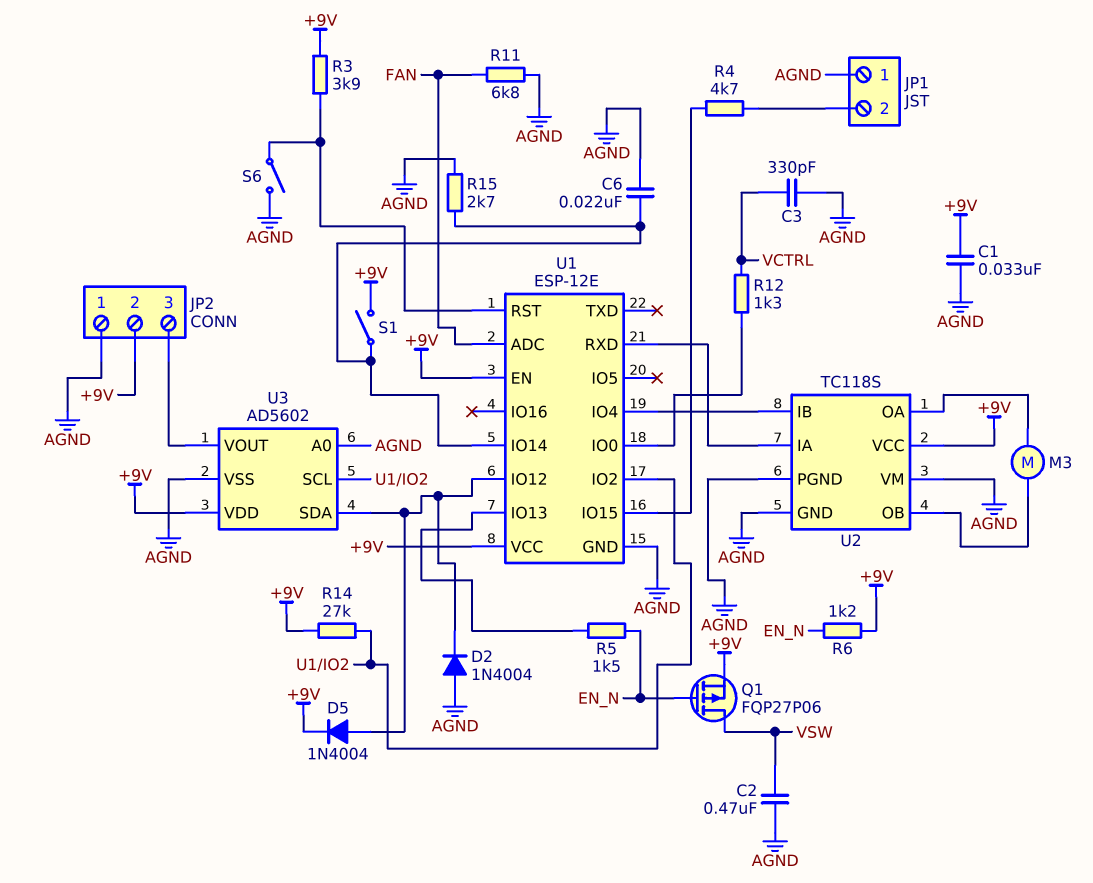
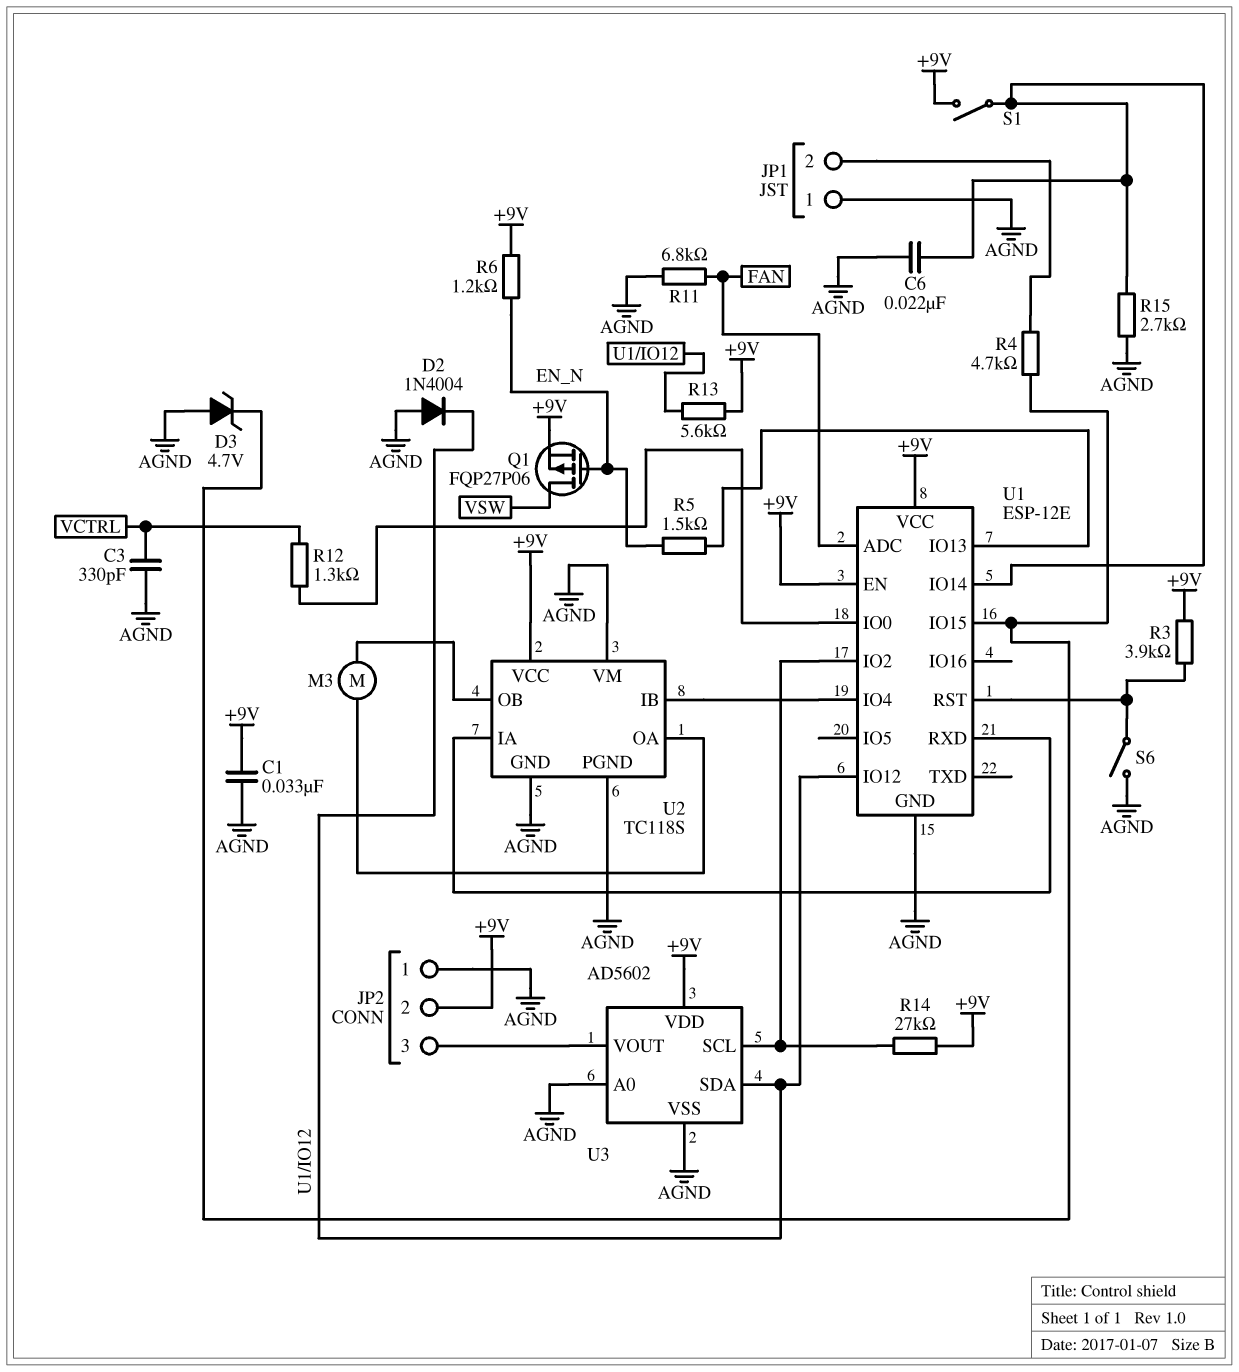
C2: 470nF (AGND, VSW) -> none
D3: none -> zener 4.7V (A AGND, K U1/IO15)
D5: diode 1N4004 (A U1/IO12, K +9V) -> none
R13: none -> 5.6k (+9V, U1/IO12)

